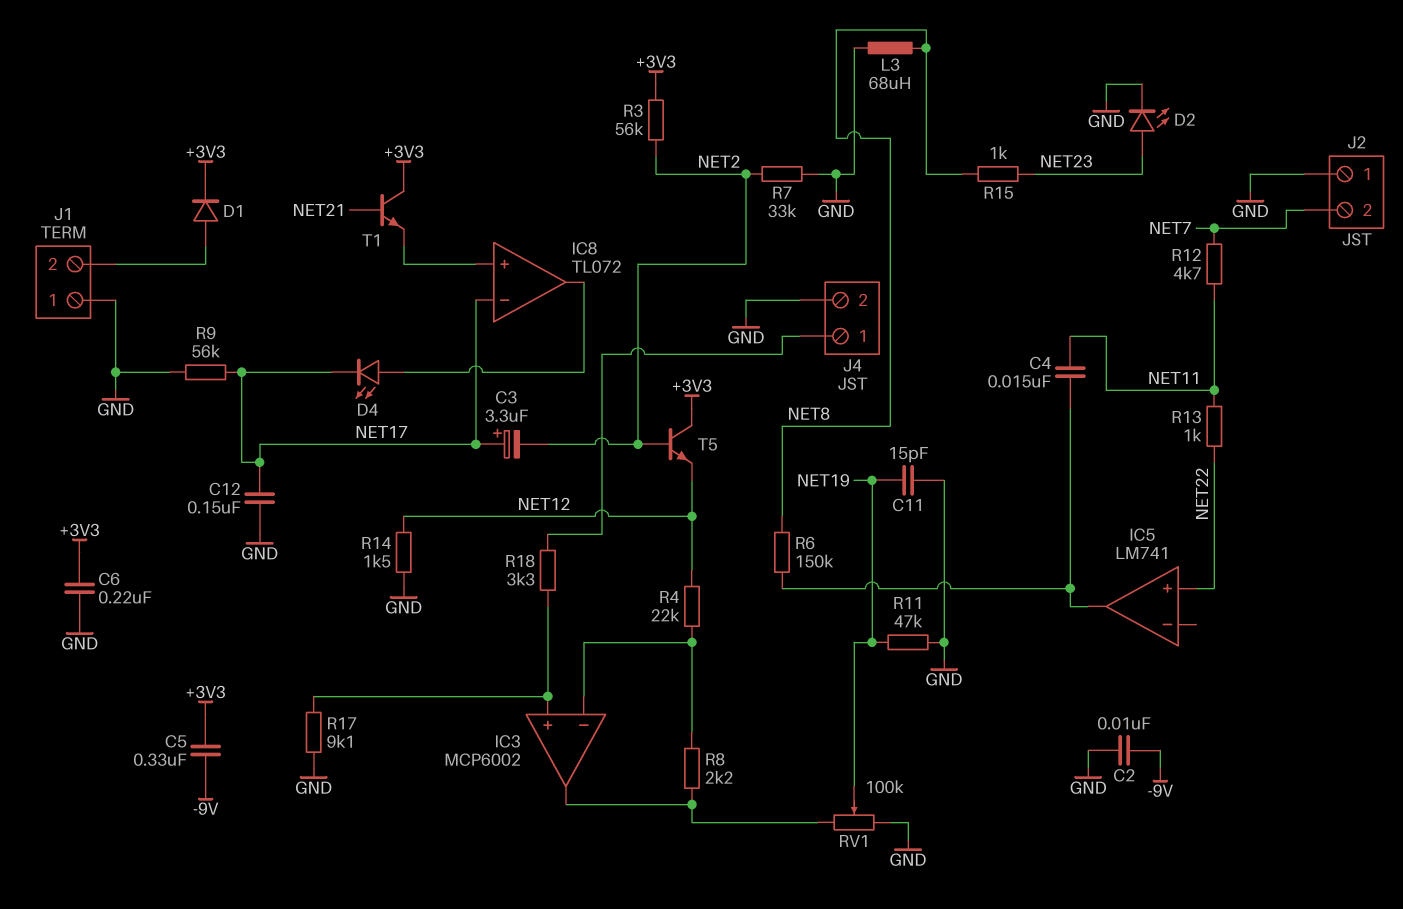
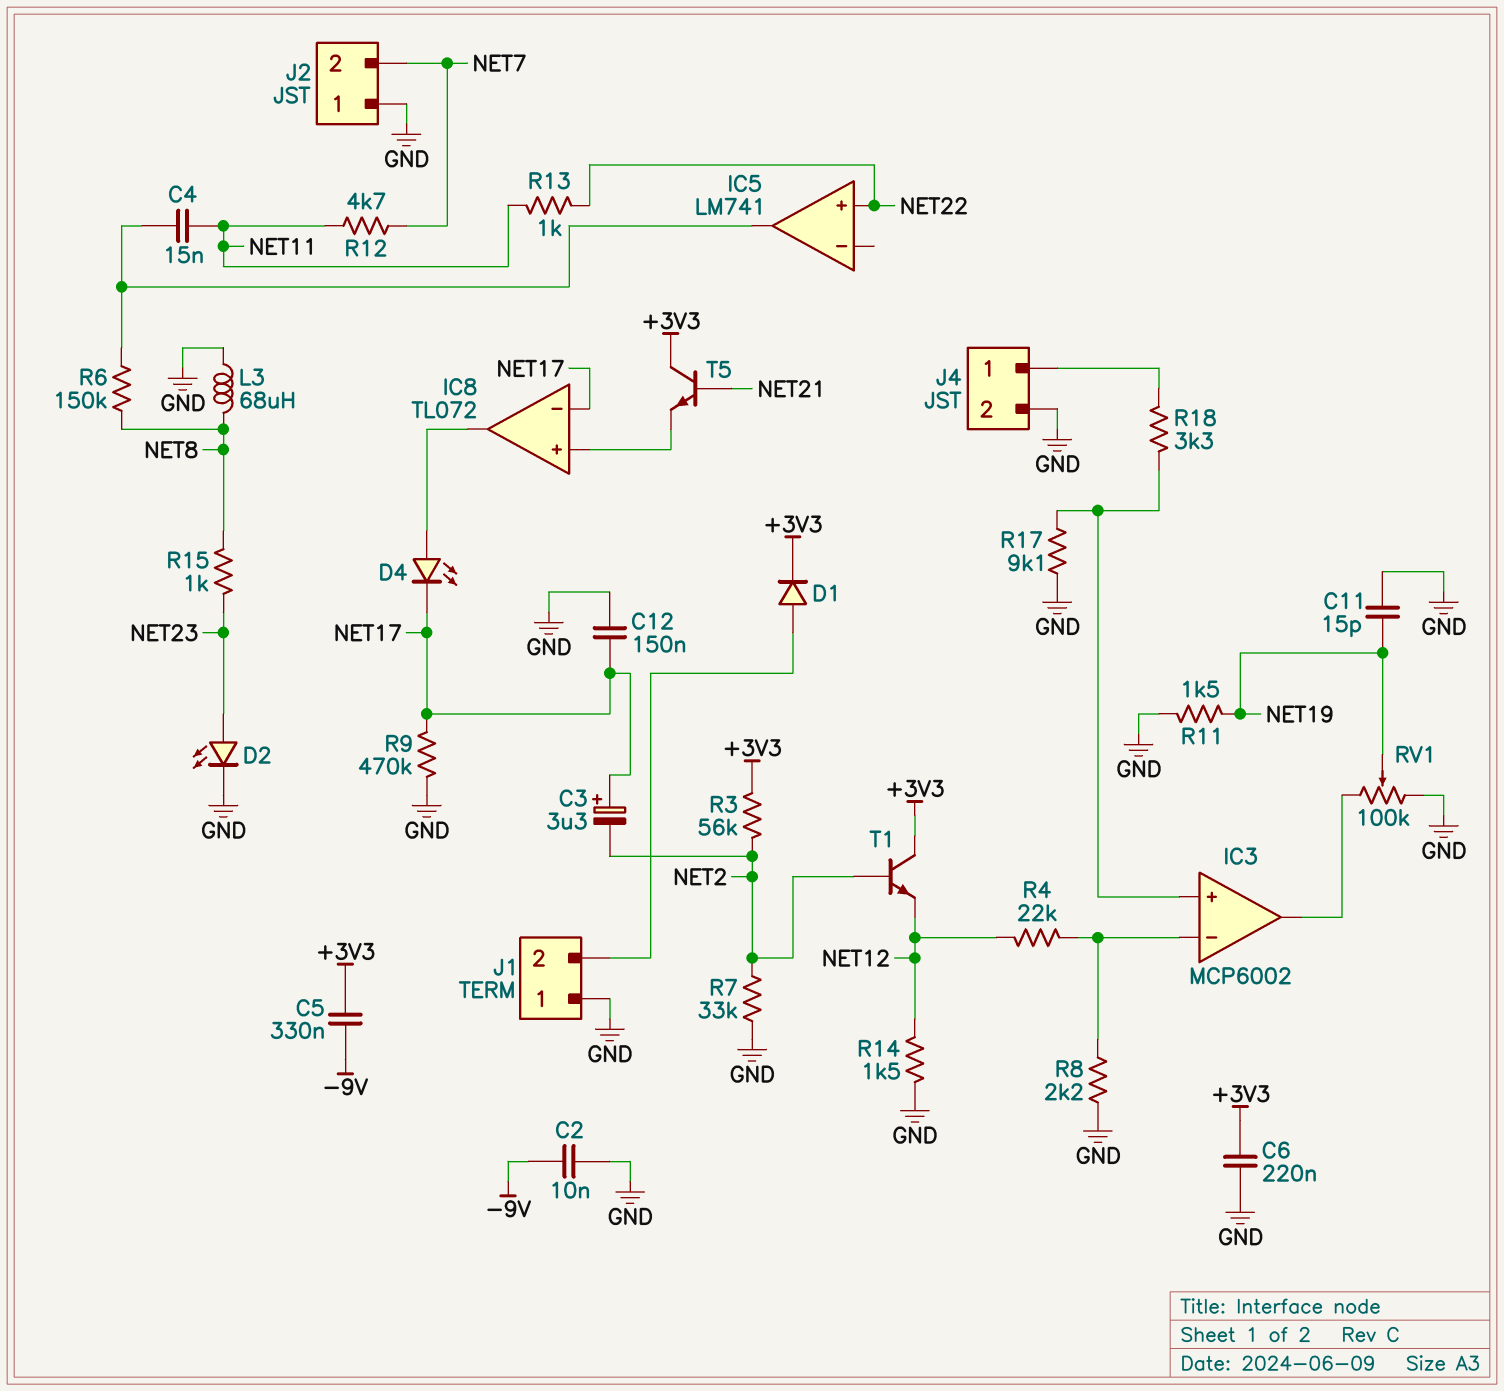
R8: 2.2k (IC3/in-, IC3/out) -> 2.2k (GND, IC3/in-)
R9: 56k (GND, NET17) -> 470k (GND, NET17)
R11: 47k (GND, NET19) -> 1.5k (GND, NET19)
T1: NPN (B NET21, C +3V3, E IC8/in+) -> NPN (B NET2, C +3V3, E NET12)
T5: NPN (B NET2, C +3V3, E NET12) -> NPN (B NET21, C +3V3, E IC8/in+)

